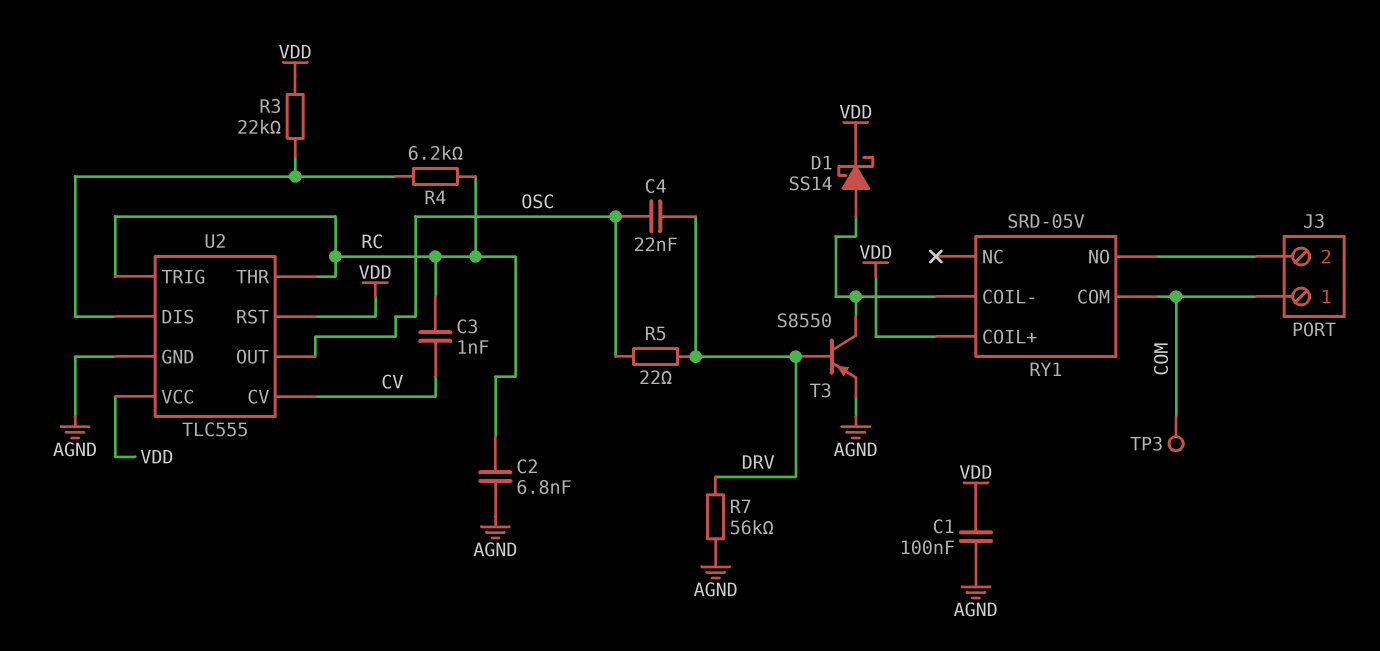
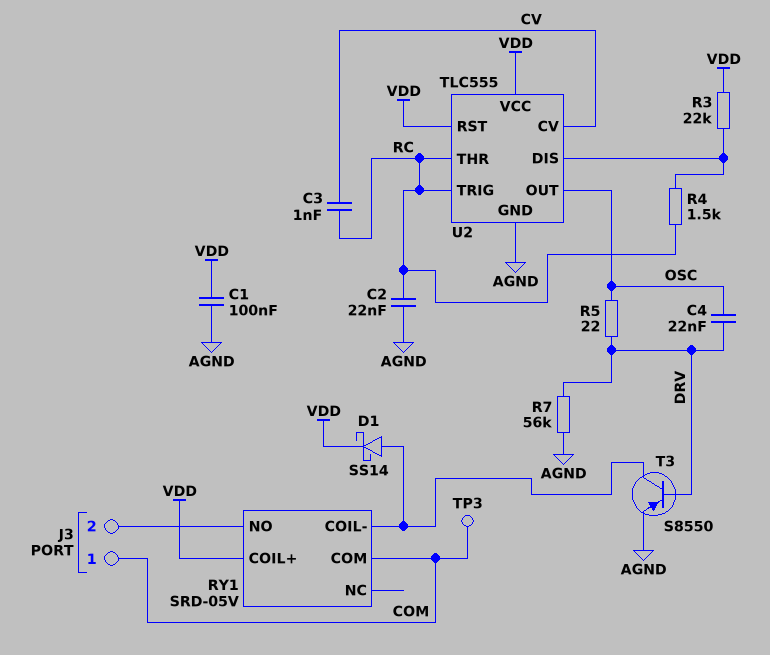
C2: 6.8nF (AGND, RC) -> 22nF (AGND, RC)
R4: 6.2k (RC, U2/DIS) -> 1.5k (RC, U2/DIS)

